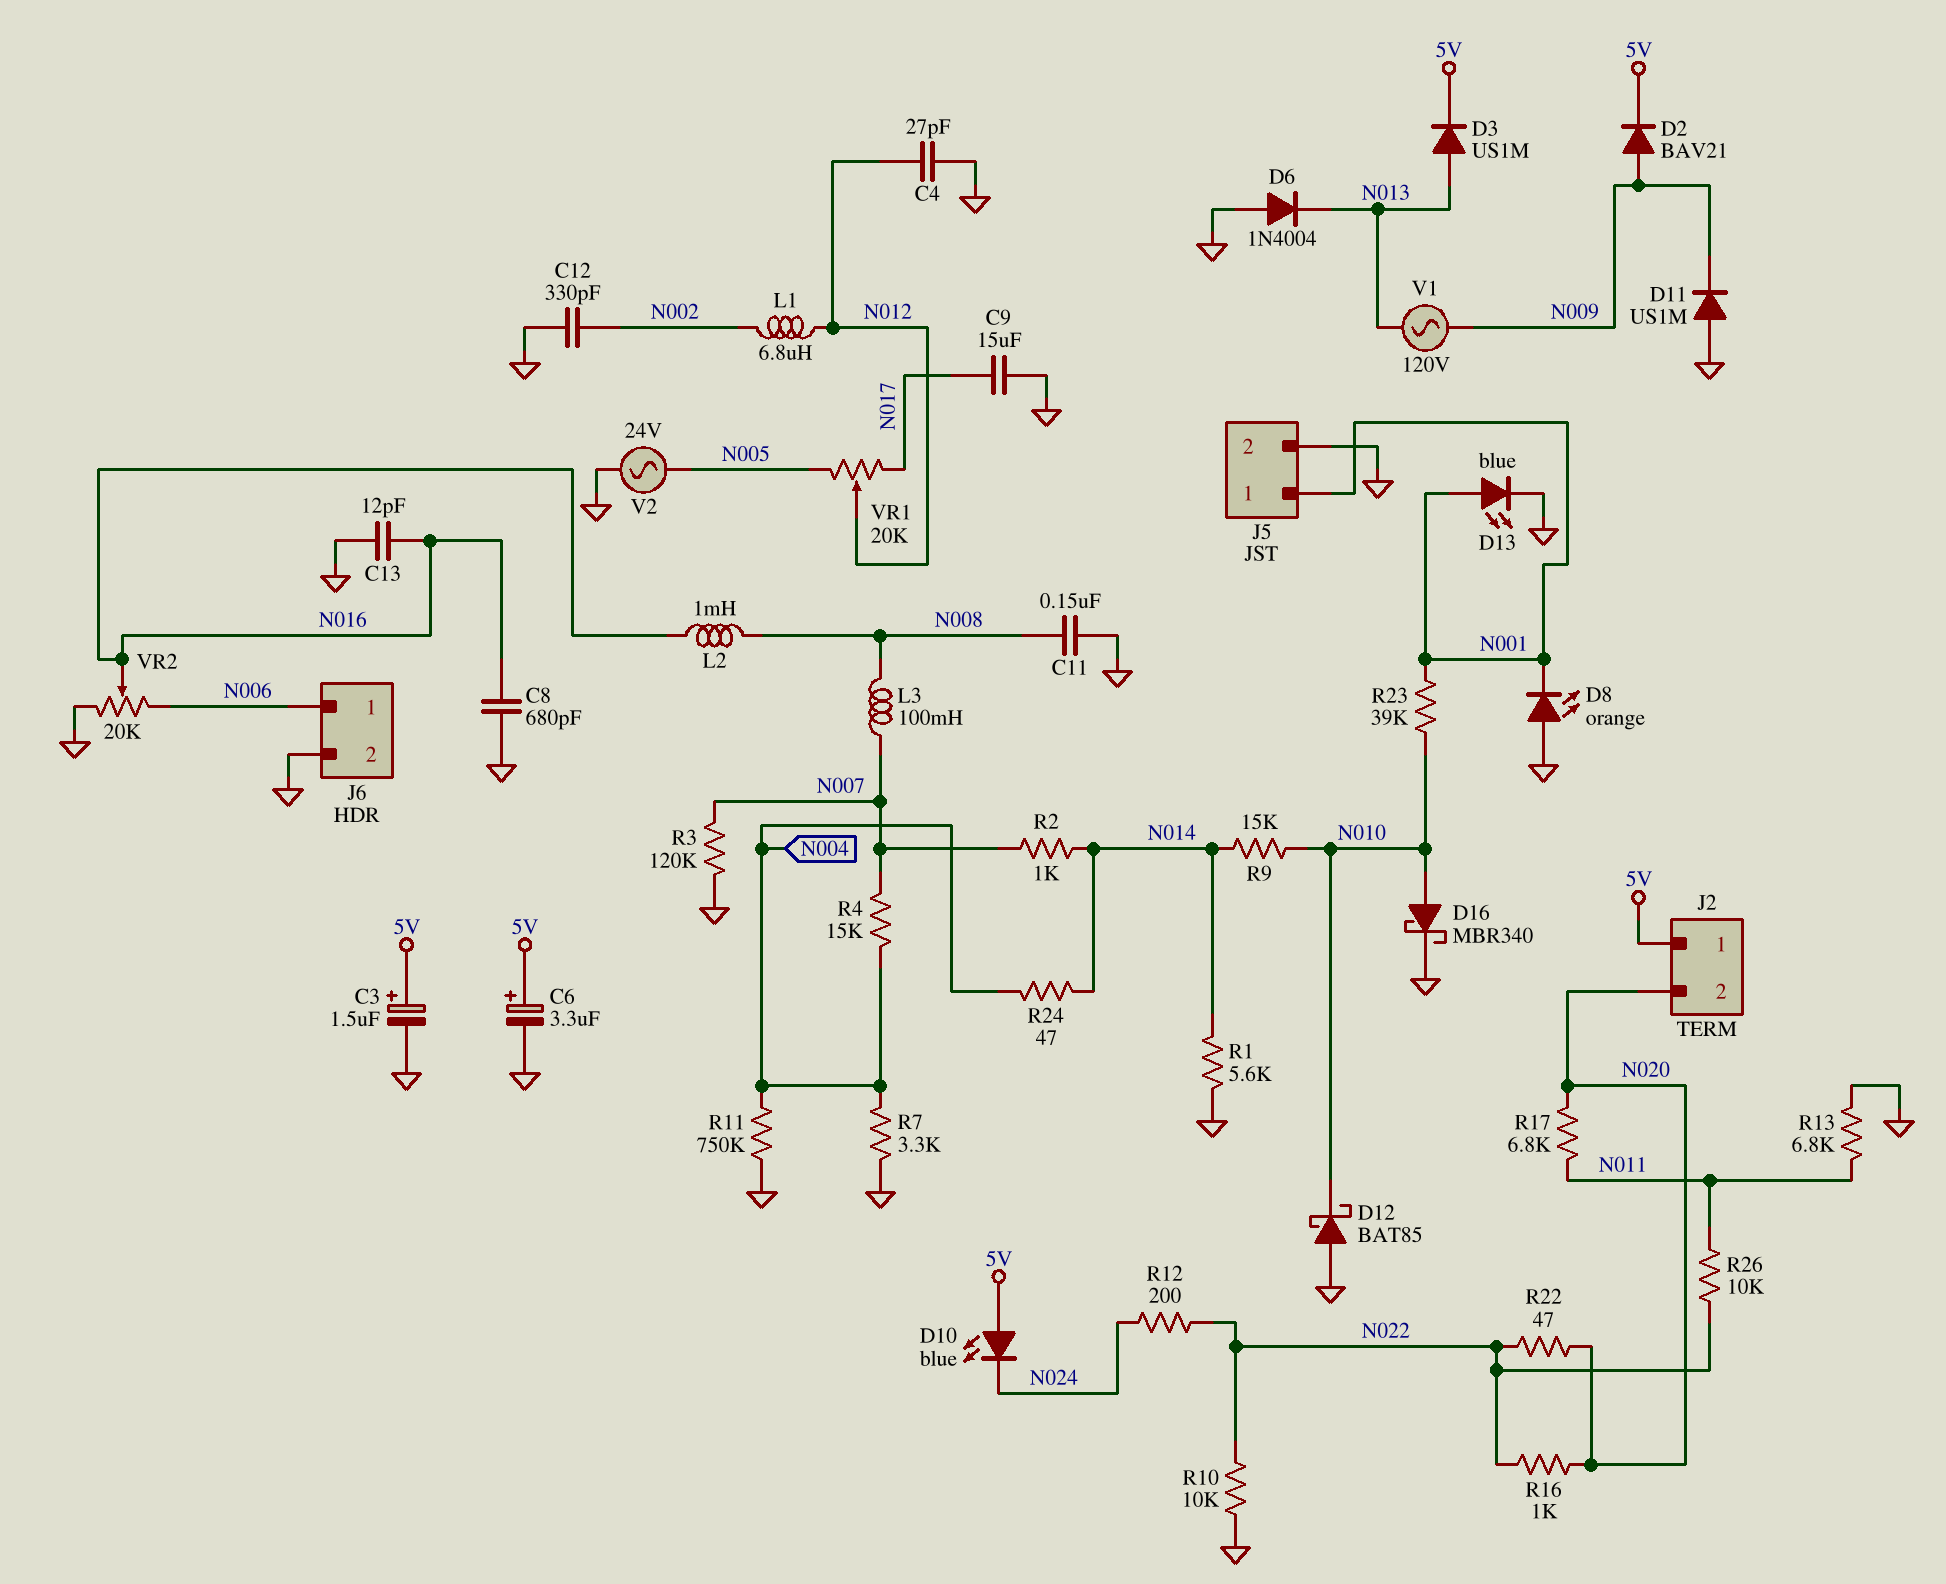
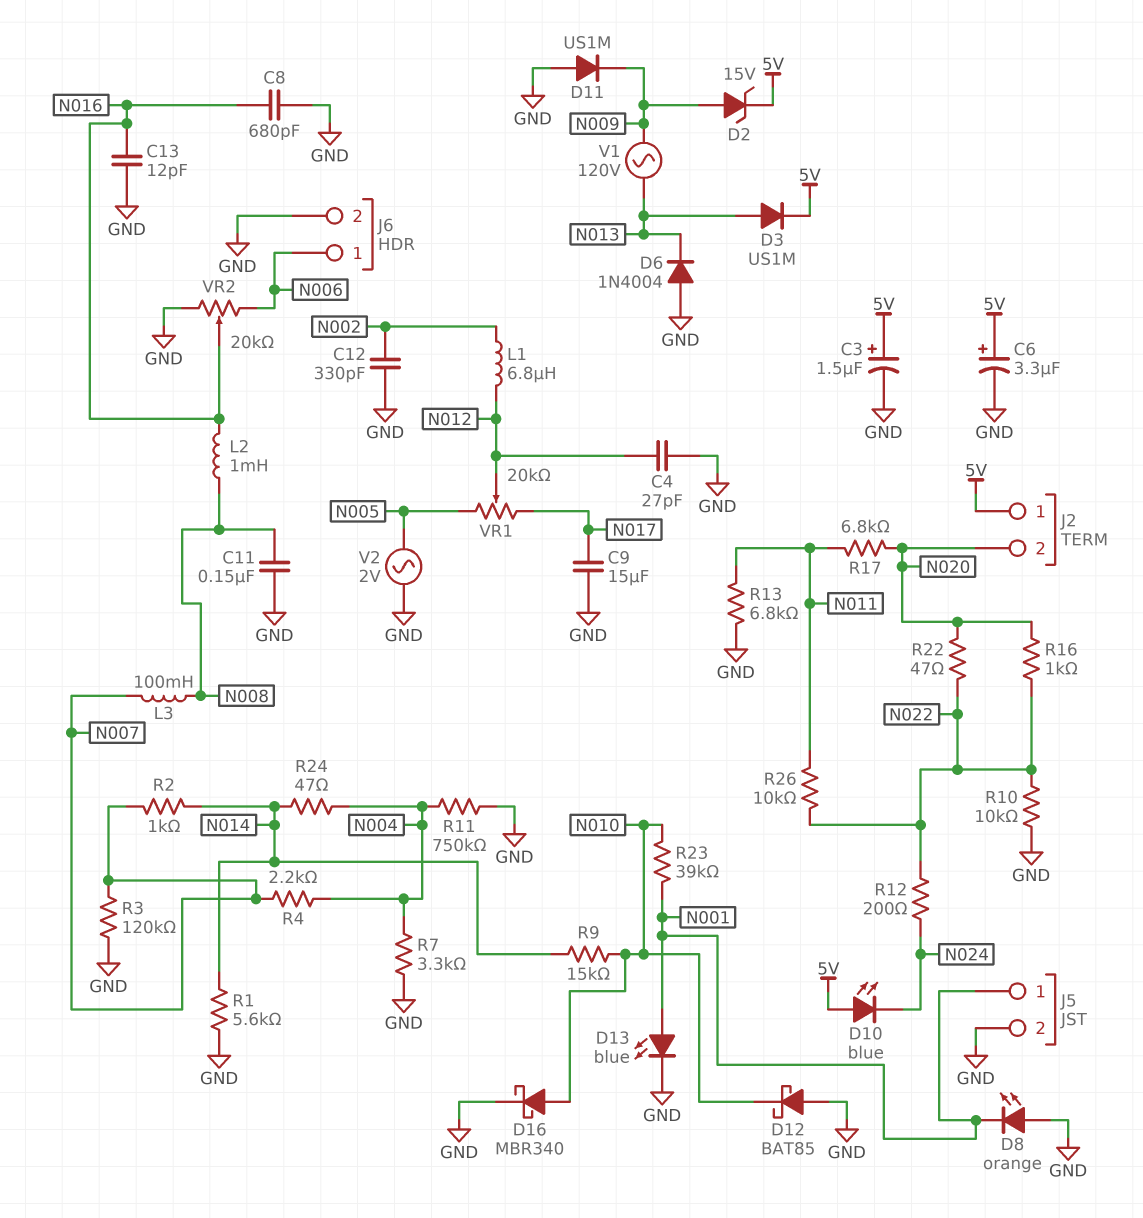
D2: diode BAV21 (A N009, K 5V) -> zener 15V (A N009, K 5V)
R4: 15k (N004, N007) -> 2.2k (N004, N007)
V2: AC 24V (GND, N005) -> AC 2V (GND, N005)

